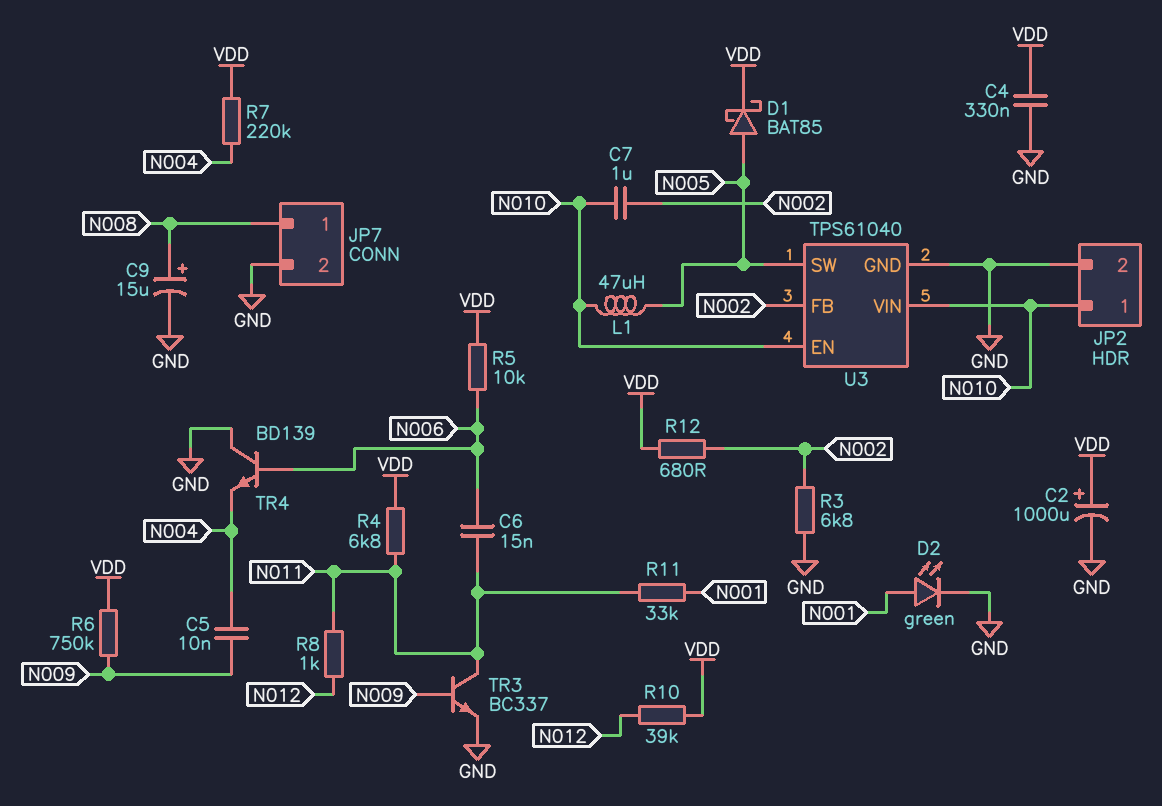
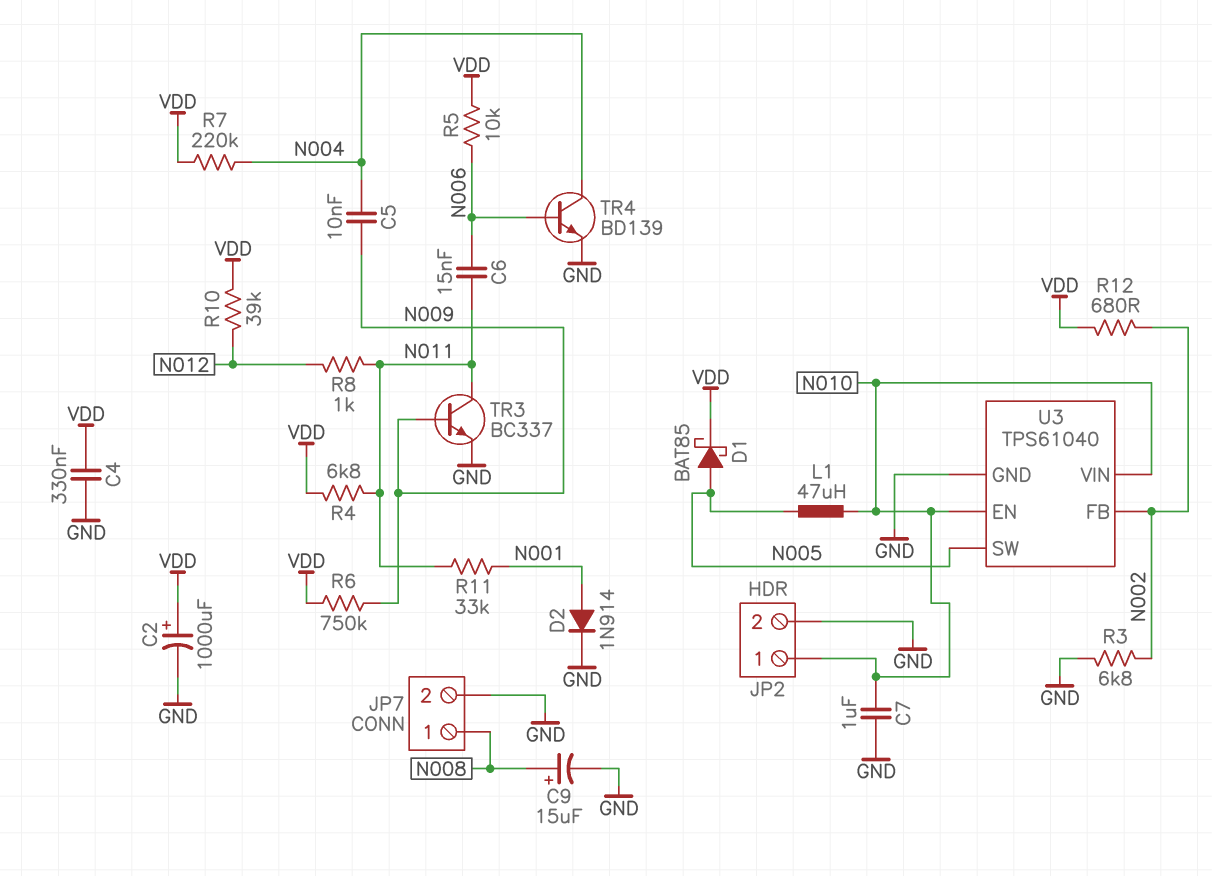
C7: 1uF (N002, N010) -> 1uF (GND, N010)
D2: LED green (A N001, K GND) -> diode 1N914 (A N001, K GND)
TR4: NPN BD139 (B N006, C GND, E N004) -> NPN BD139 (B N006, C N004, E GND)

